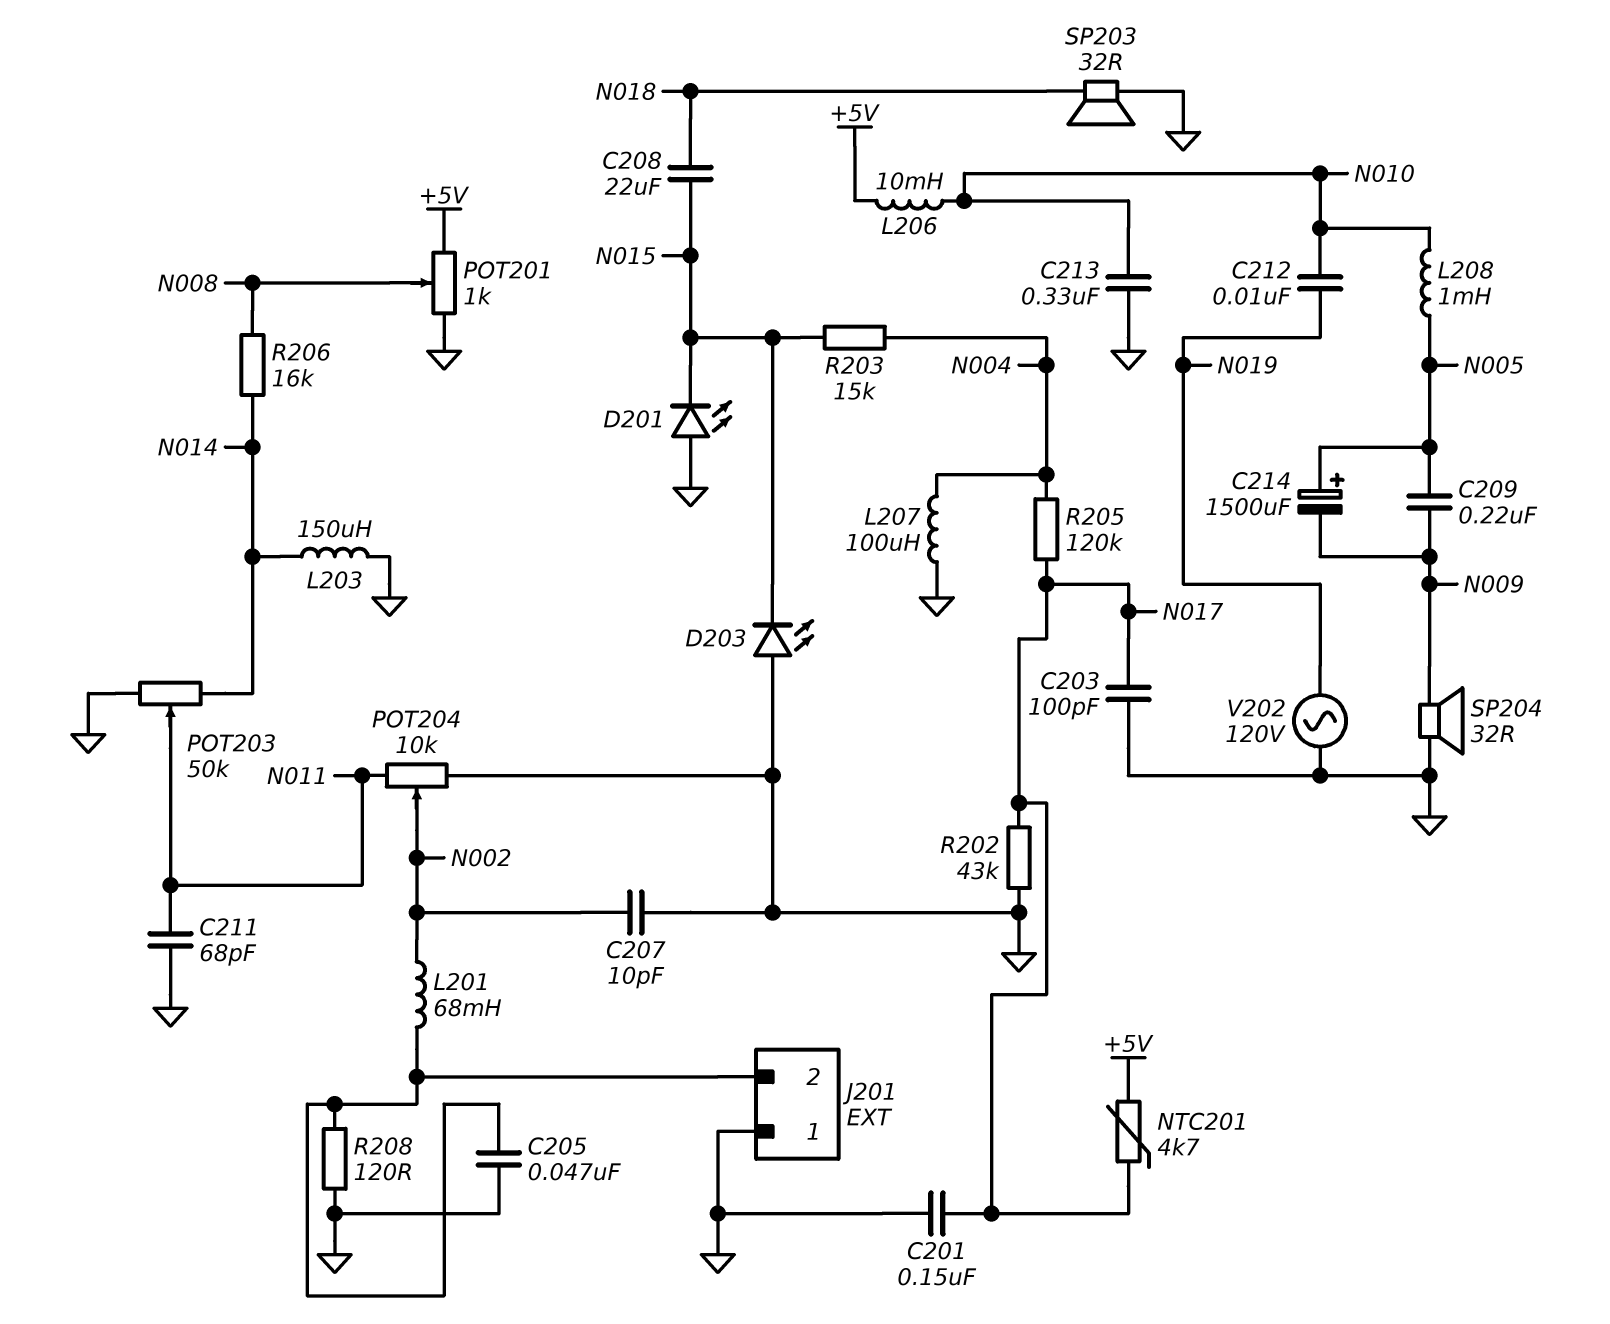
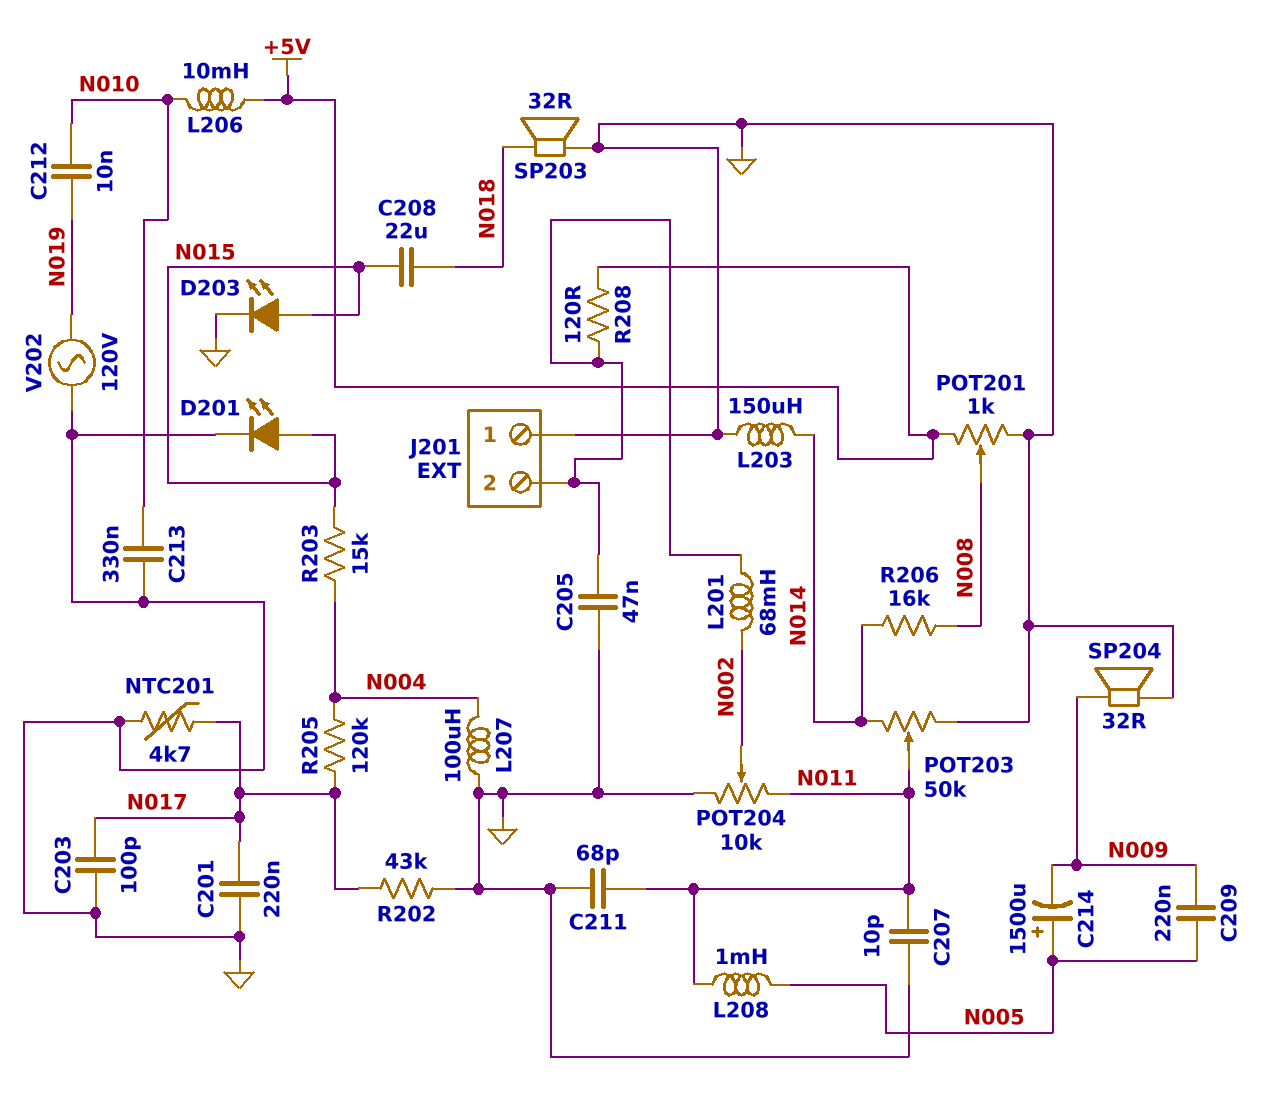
C201: 150nF (GND, N017) -> 220nF (GND, N017)
C207: 10pF (GND, N002) -> 10pF (GND, N011)
D201: LED (A GND, K N015) -> LED (A N015, K GND)
D203: LED (A GND, K N015) -> LED (A N015, K GND)
L208: 1mH (N005, N010) -> 1mH (N005, N011)
NTC201: 4.7k (+5V, N017) -> 4.7k (GND, N017)
R208: 120 (GND, J201/2) -> 120 (+5V, J201/2)

